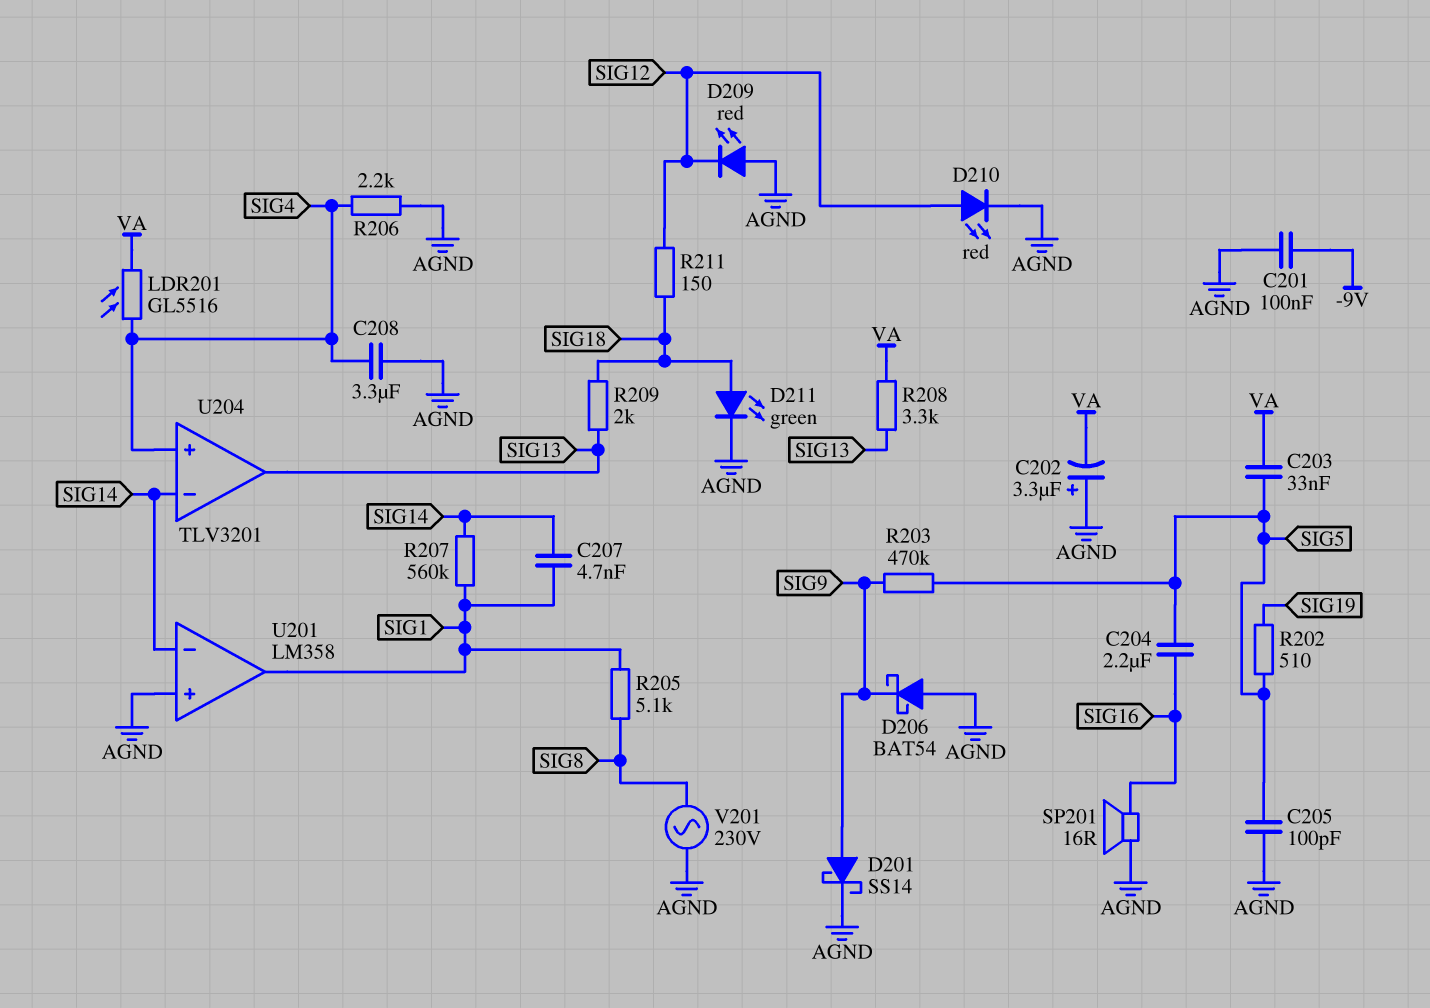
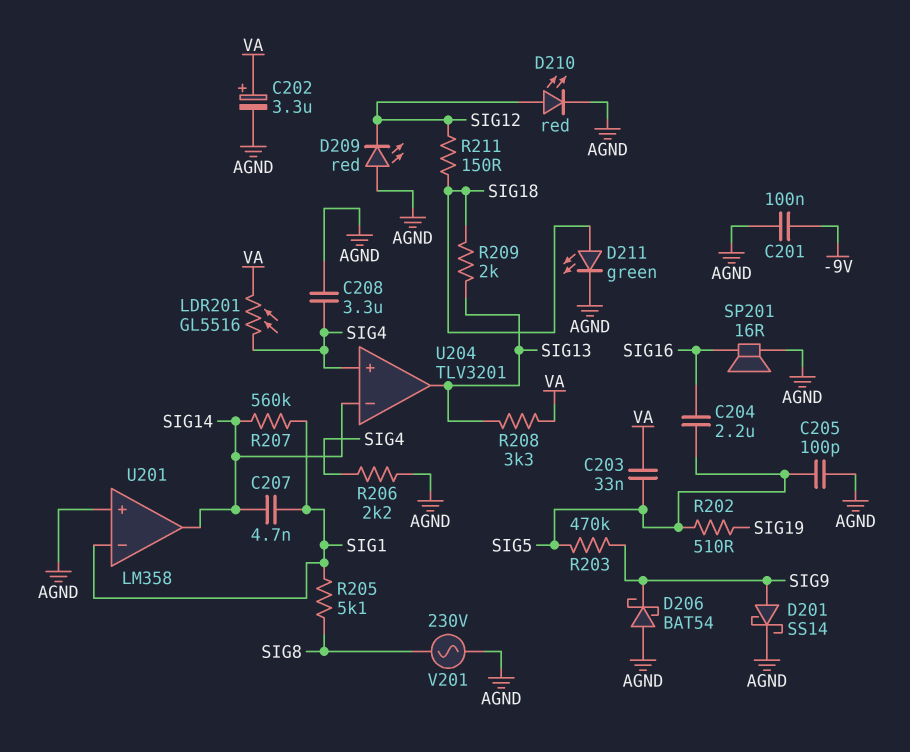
C202: 3.3uF (plus AGND, minus VA) -> 3.3uF (plus VA, minus AGND)
U201 pin in-: SIG14 -> SIG1
U201 pin out: SIG1 -> SIG14

